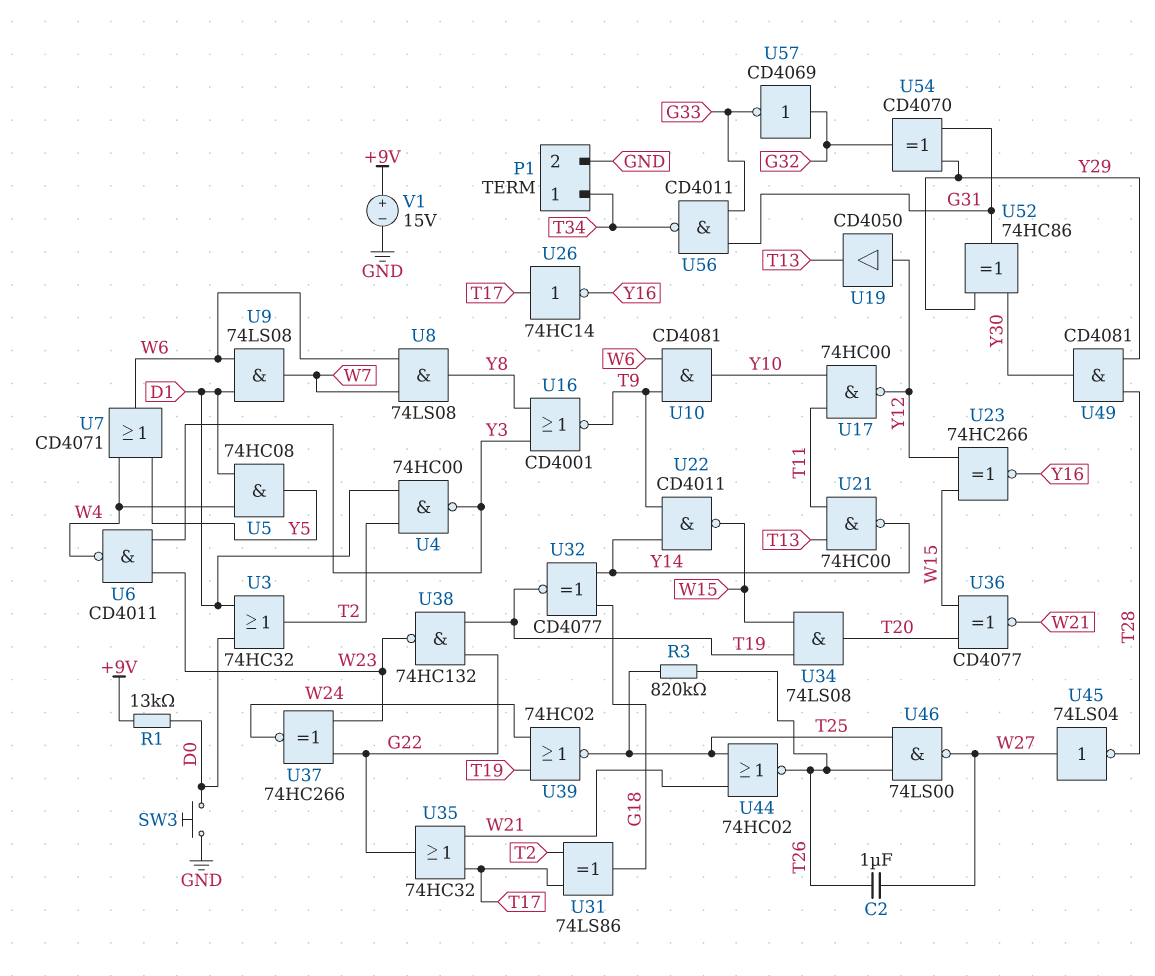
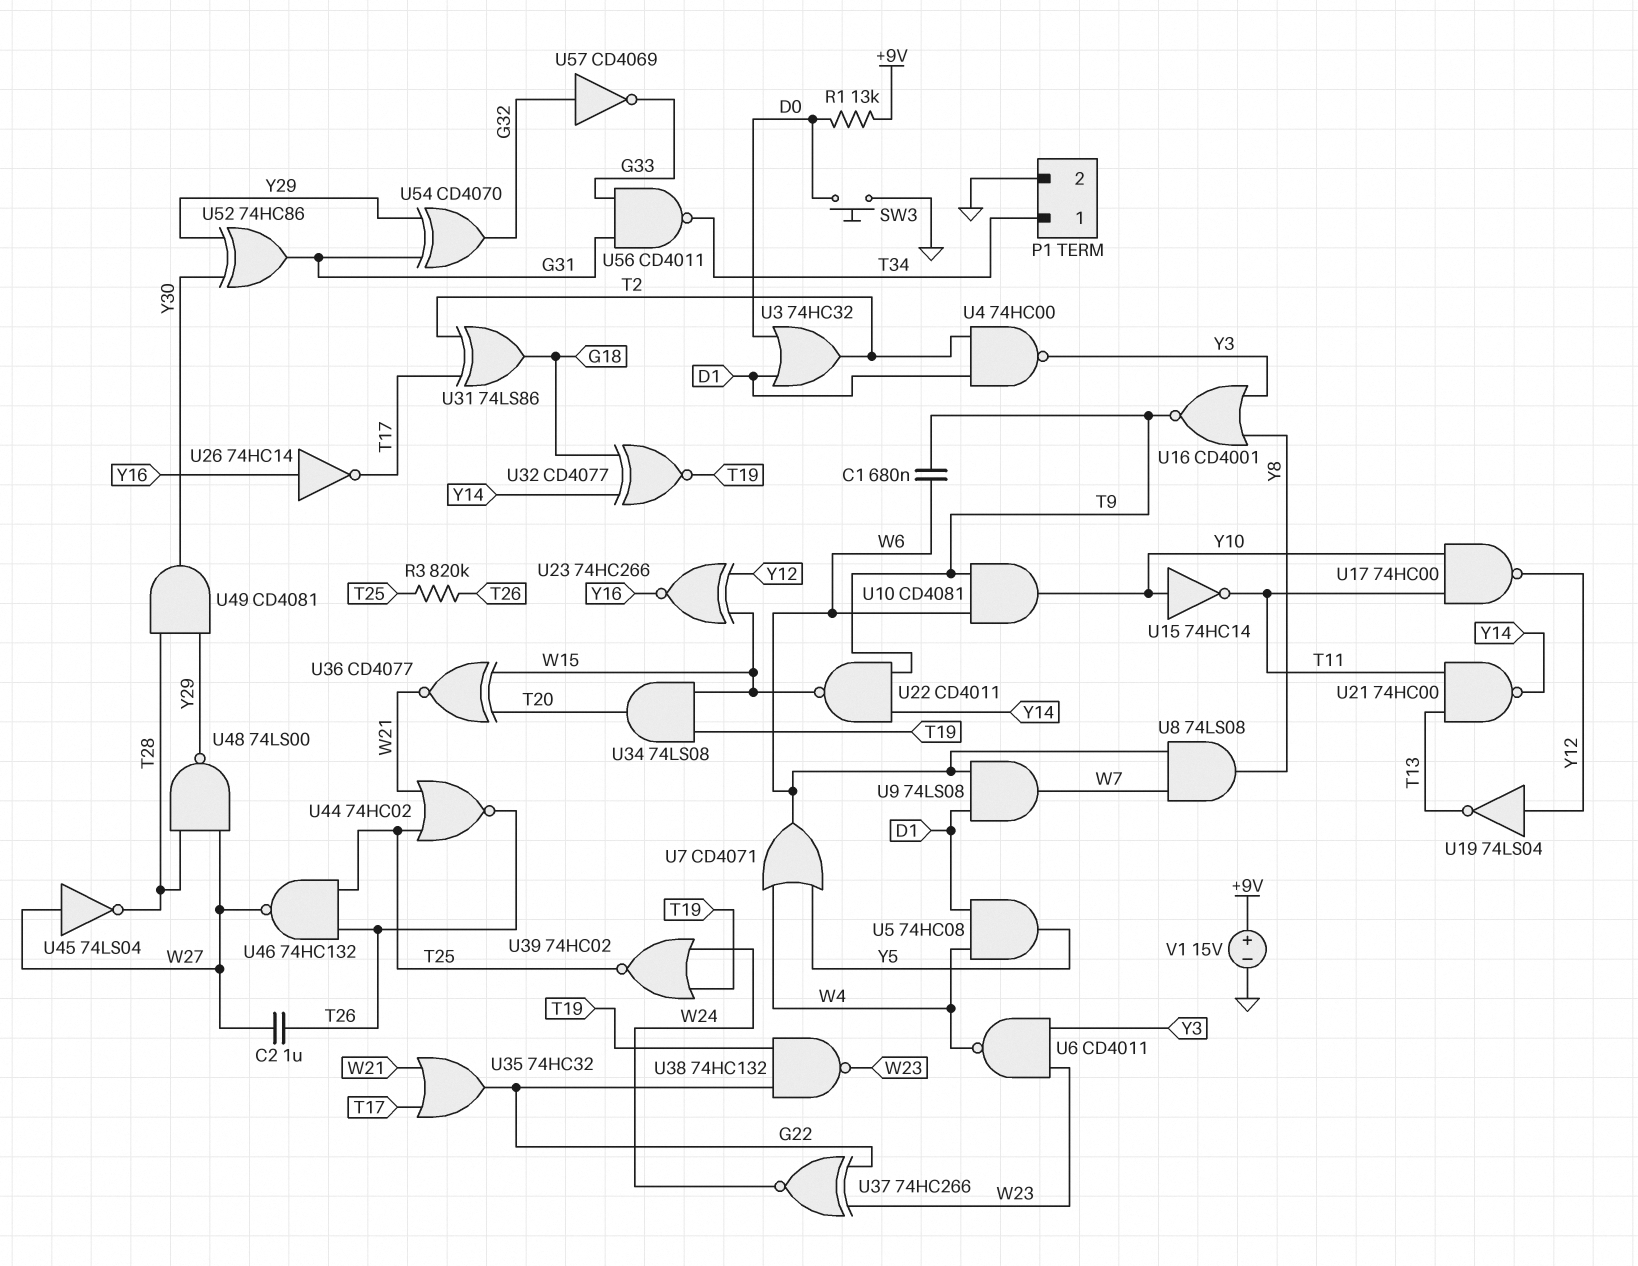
C1: none -> 680nF (T9, W6)
U15: none -> NOT 74HC14 (in Y10, out T11)
U19: buffer CD4050 (in Y12, out T13) -> NOT 74LS04 (in Y12, out T13)
U26: NOT 74HC14 (in T17, out Y16) -> NOT 74HC14 (in Y16, out T17)
U46: NAND 74LS00 (in T25, in T26, out W27) -> NAND 74HC132 (in T25, in T26, out W27)
U48: none -> NAND 74LS00 (in T28, in W27, out Y29)

